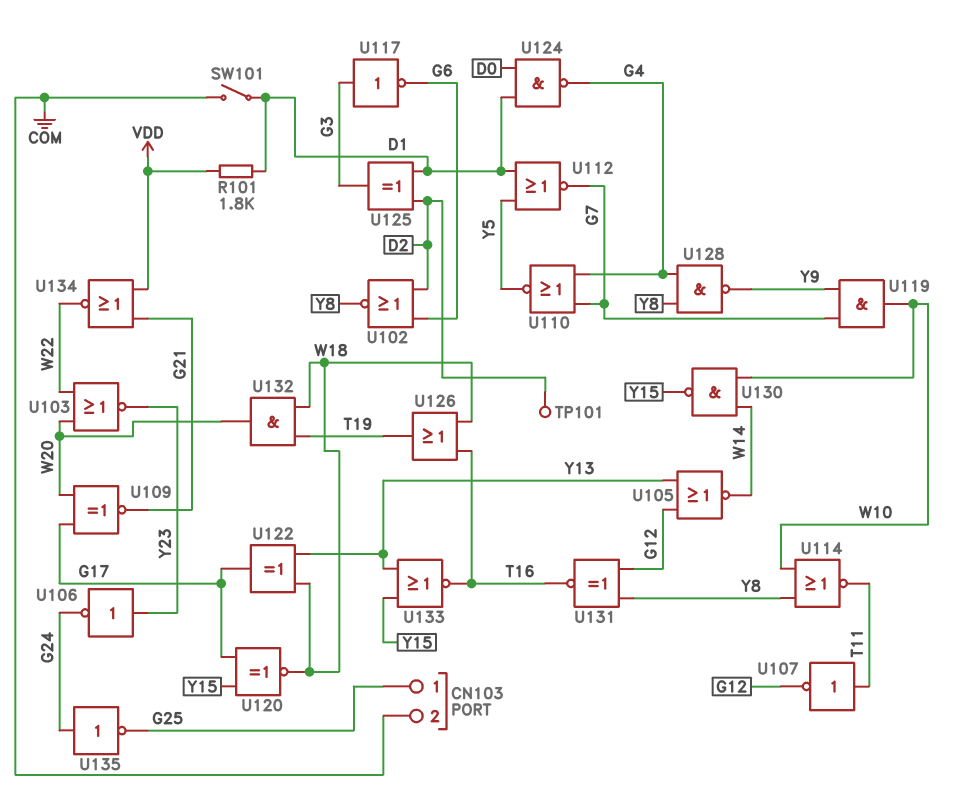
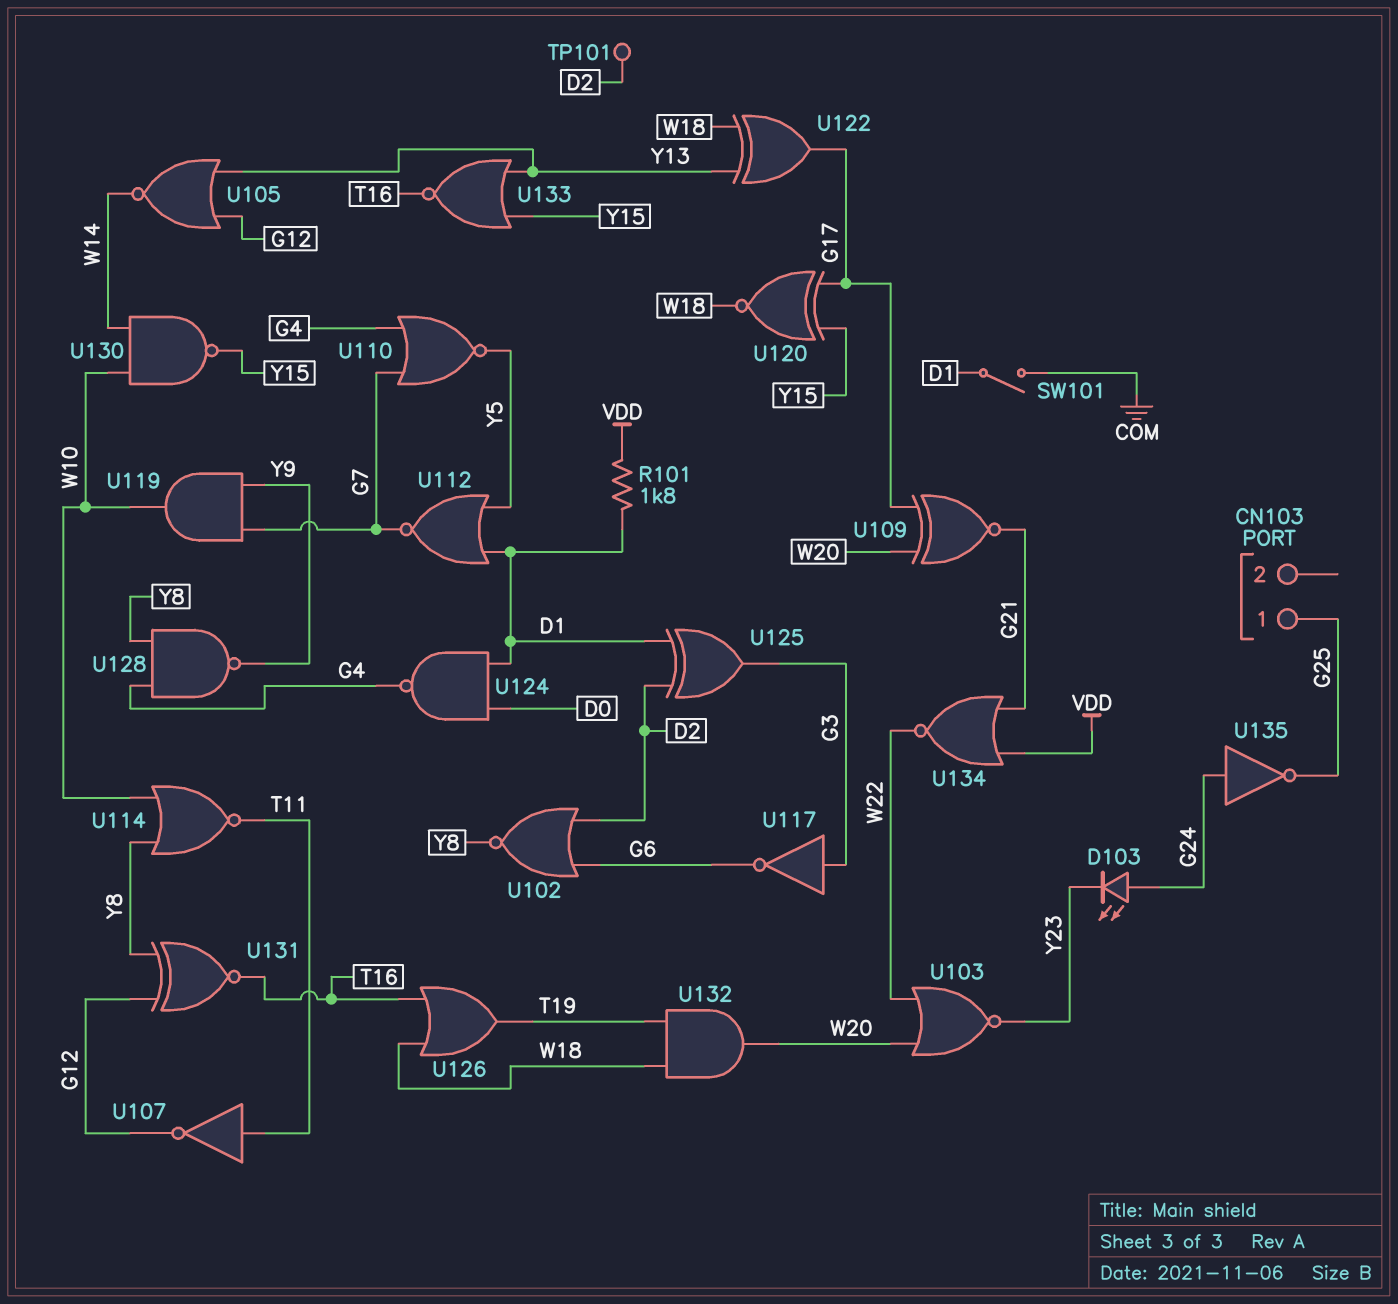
CN103 pin 2: COM -> none
D103: none -> LED (A G24, K Y23)
U106: NOT (in Y23, out G24) -> none

